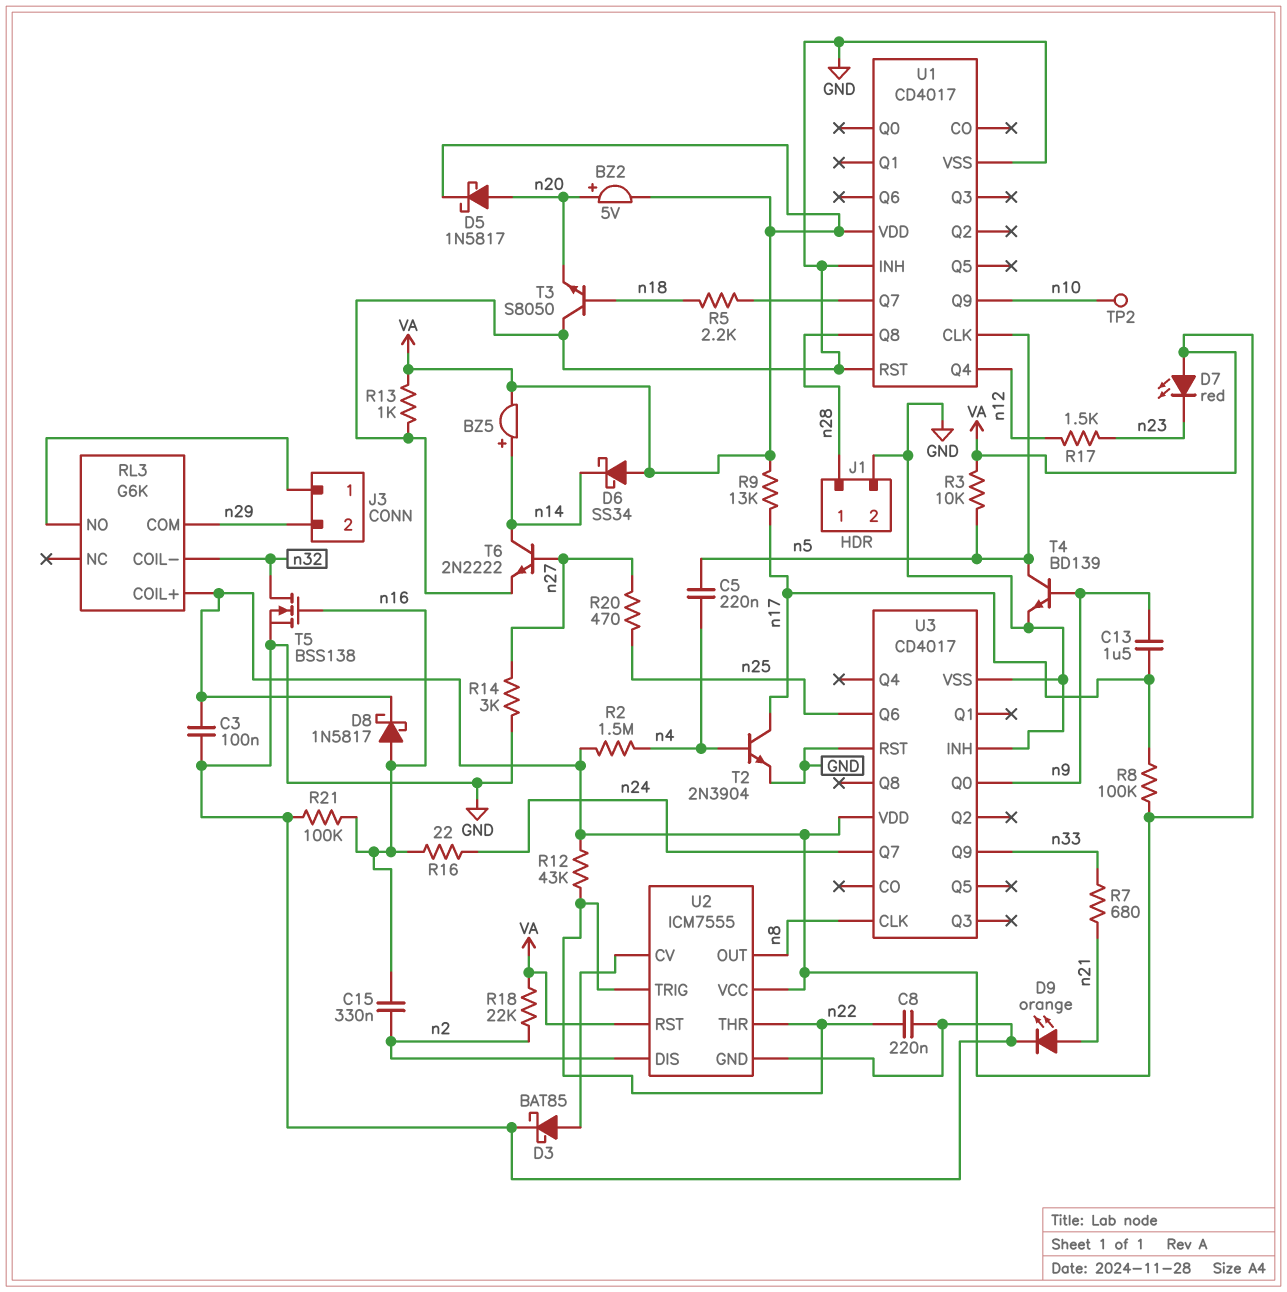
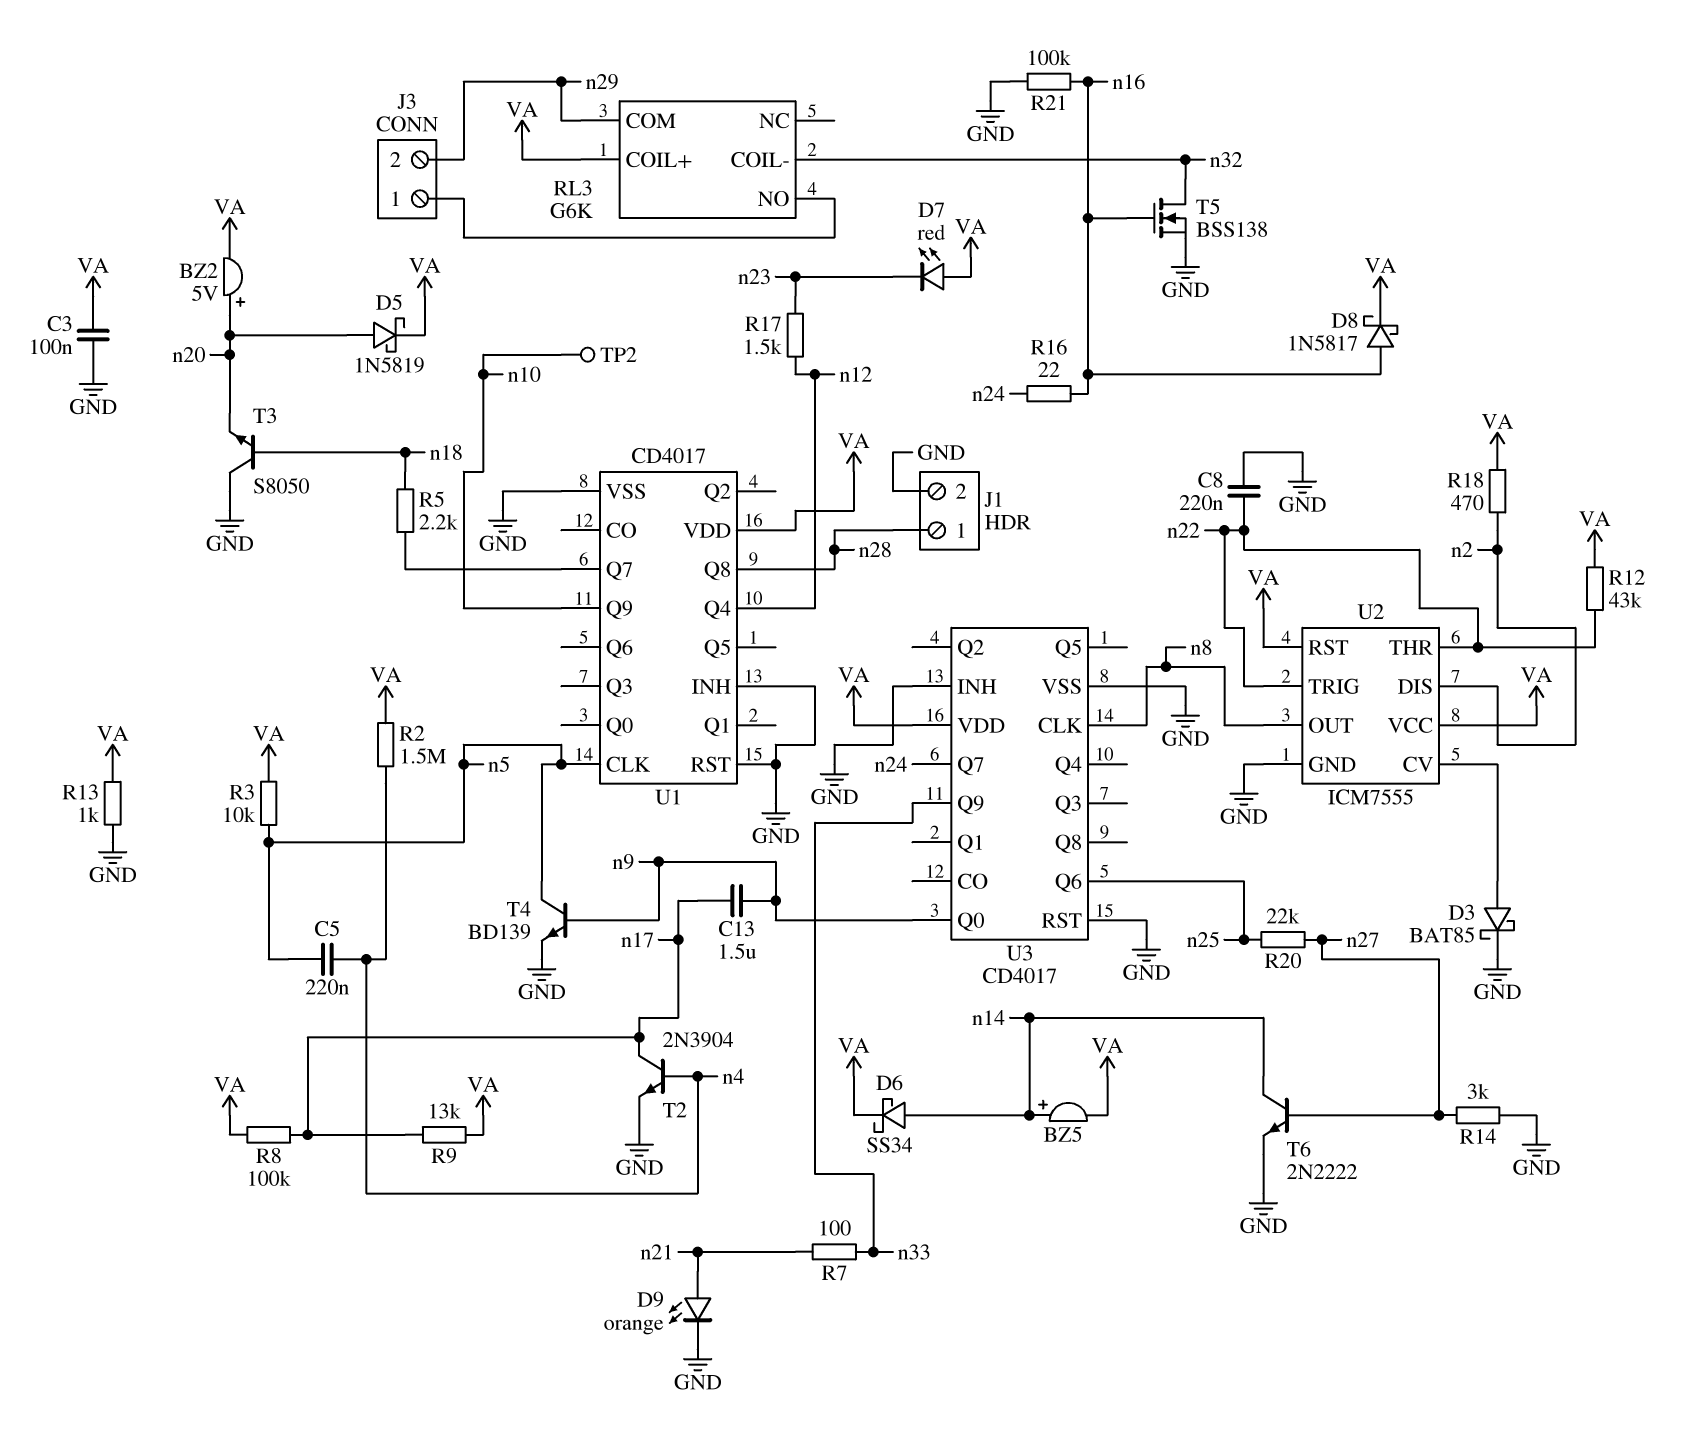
C15: 330nF (n2, n16) -> none
D5: schottky 1N5817 (A n20, K VA) -> schottky 1N5819 (A n20, K VA)
D6: schottky SS34 (A VA, K n14) -> schottky SS34 (A n14, K VA)
R7: 680 (n21, n33) -> 100 (n21, n33)
R18: 22k (VA, n2) -> 470 (VA, n2)
R20: 470 (n25, n27) -> 22k (n25, n27)

